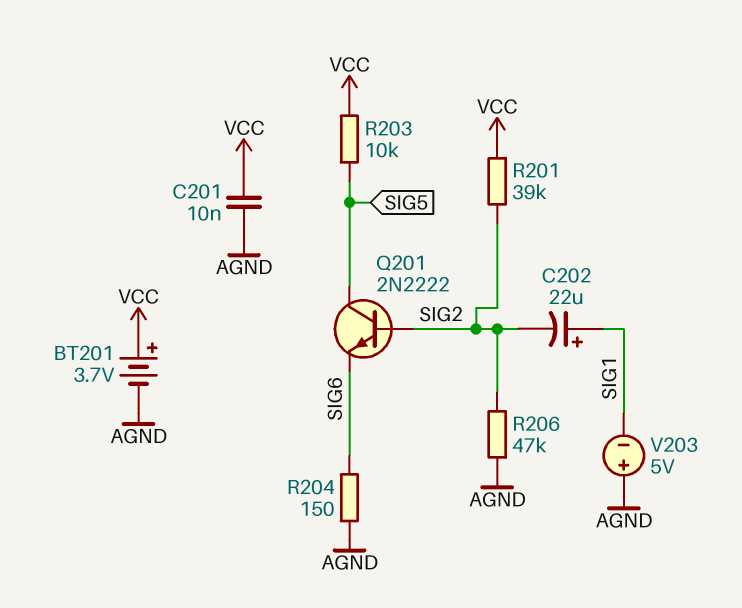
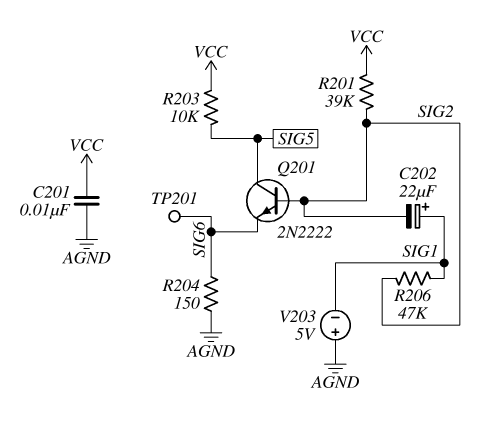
BT201: 3.7V (plus VCC, minus AGND) -> none
R206: 47k (AGND, SIG2) -> 47k (SIG1, SIG2)
TP201: none -> test point (SIG6)

